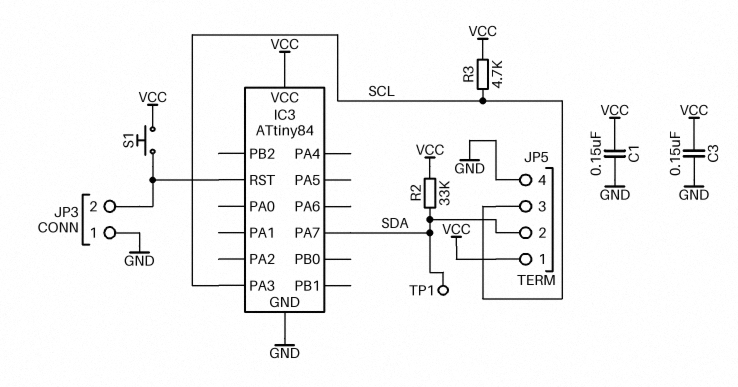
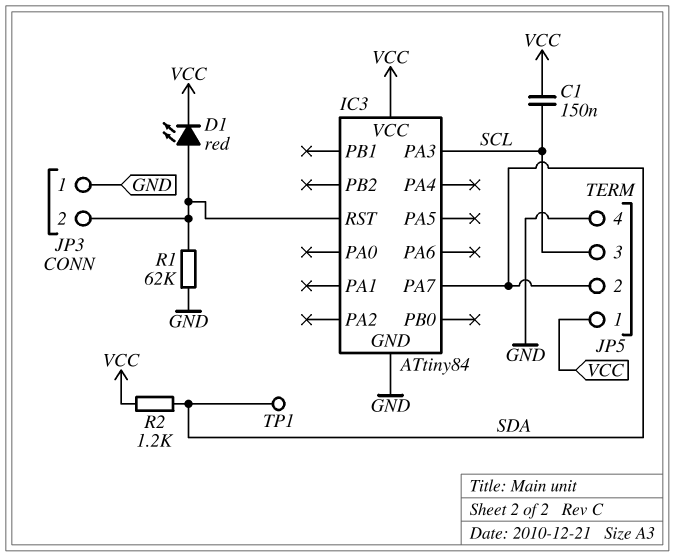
C1: 150nF (GND, VCC) -> 150nF (SCL, VCC)
C3: 150nF (GND, VCC) -> none
D1: none -> LED red (A IC3/RST, K VCC)
R1: none -> 62k (GND, IC3/RST)
R2: 33k (SDA, VCC) -> 1.2k (SDA, VCC)
R3: 4.7k (SCL, VCC) -> none
S1: button (IC3/RST, VCC) -> none

